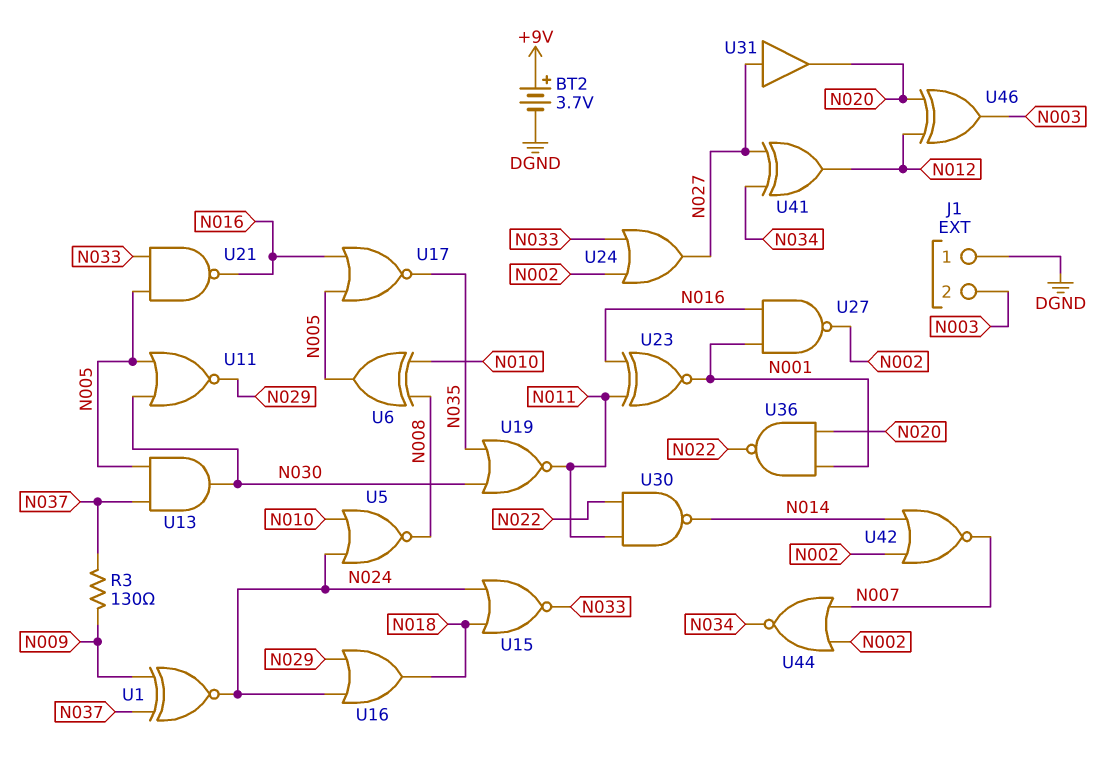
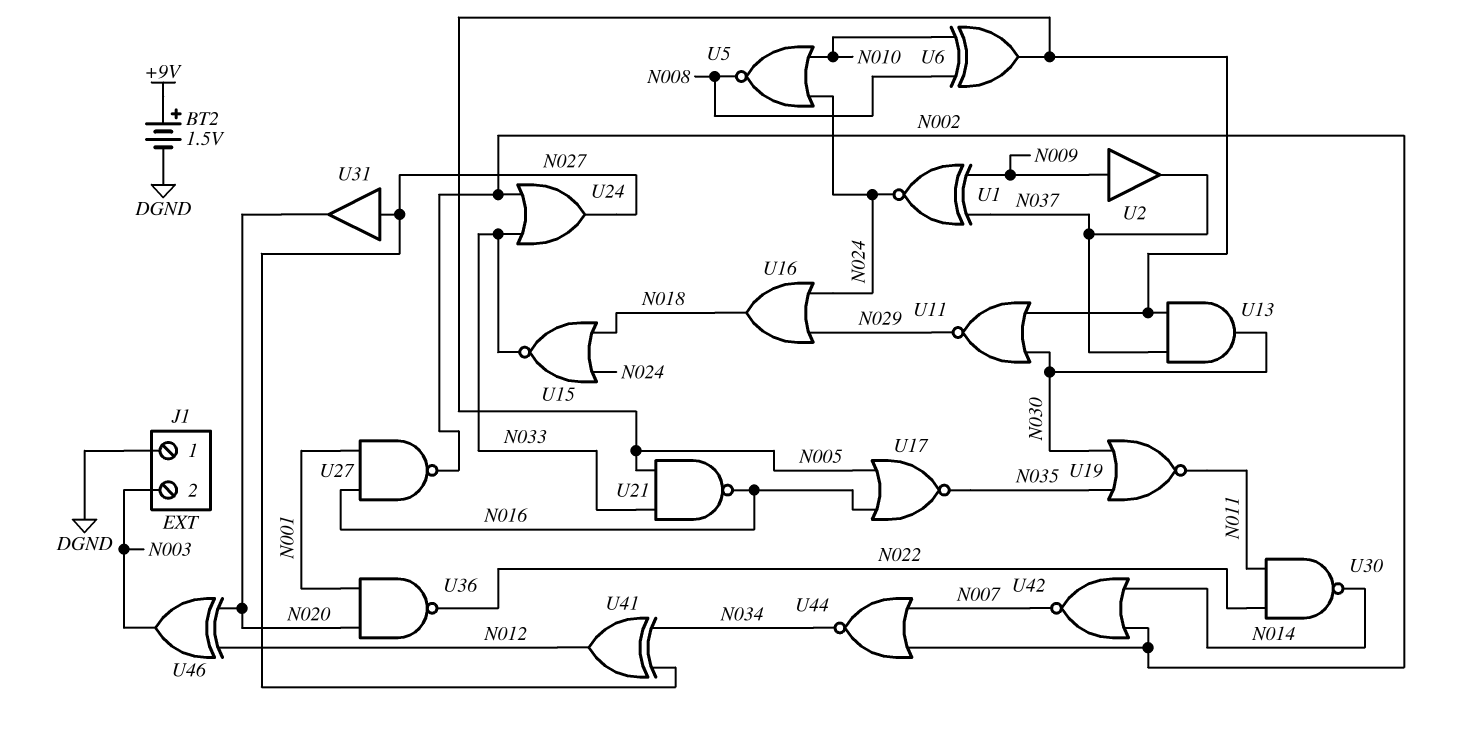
BT2: 3.7V (plus +9V, minus DGND) -> 1.5V (plus +9V, minus DGND)
R3: 130 (N009, N037) -> none
U2: none -> buffer (in N009, out N037)
U23: XNOR (in N011, in N016, out N001) -> none

